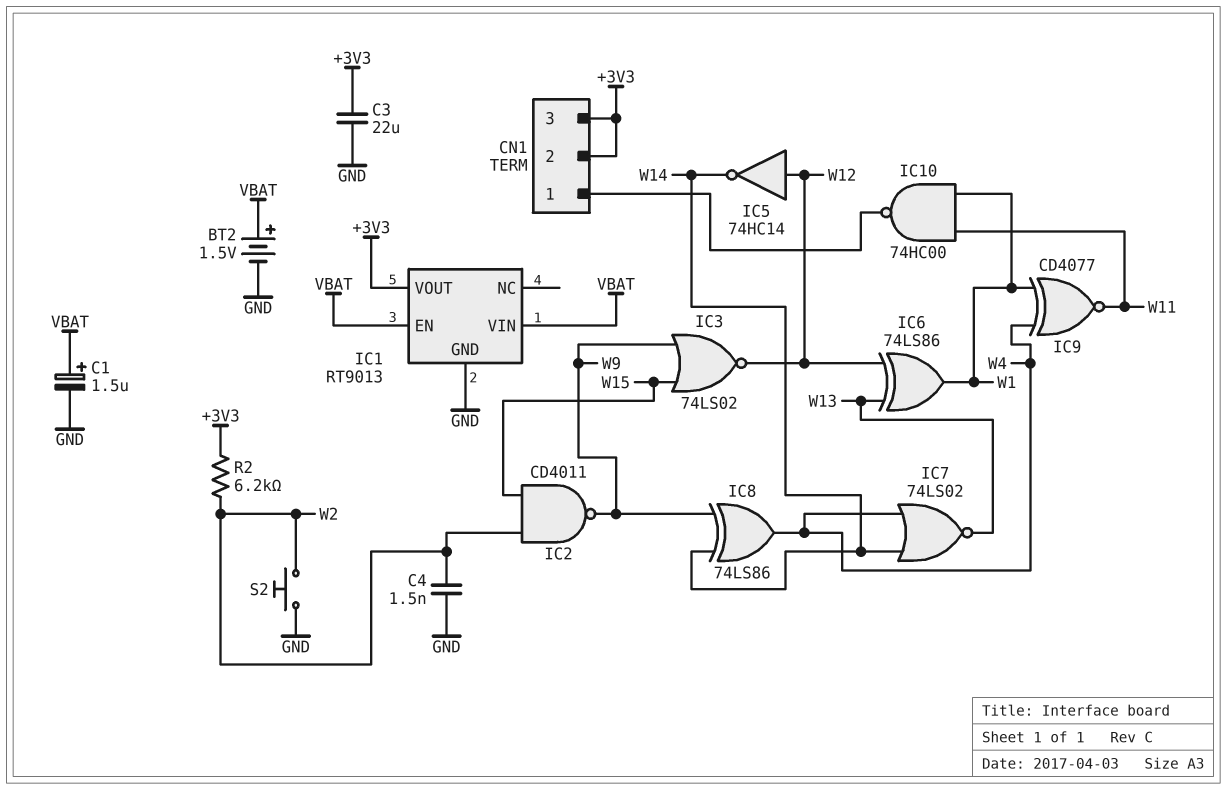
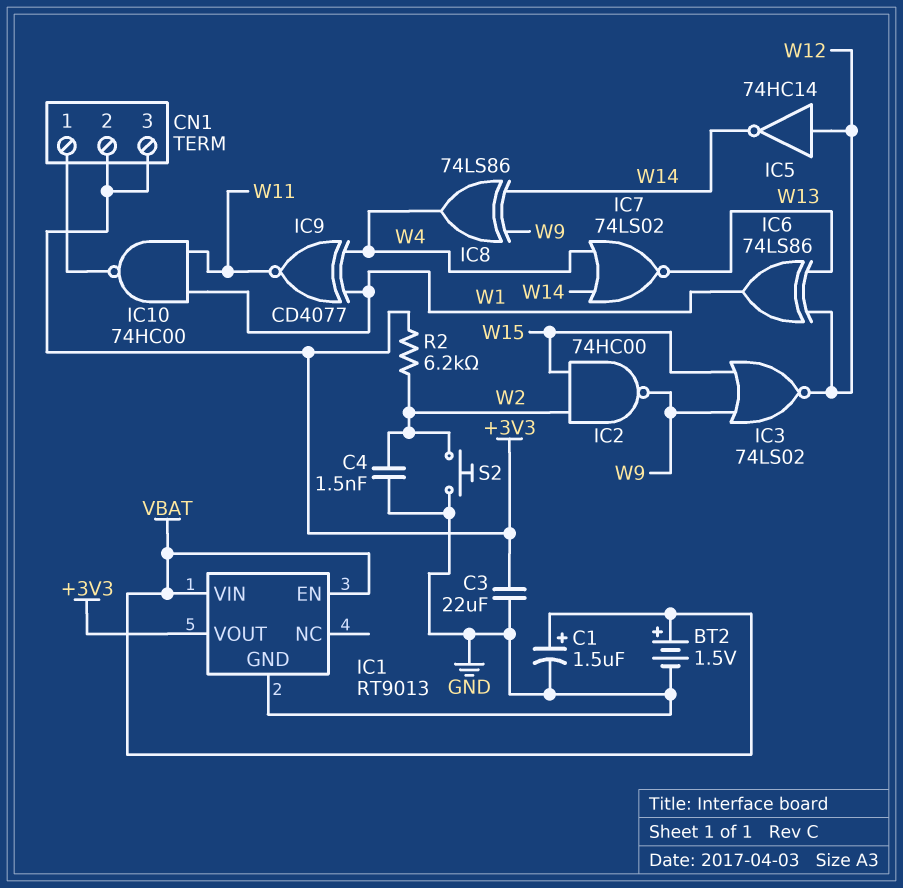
IC2: NAND CD4011 (in W2, in W15, out W9) -> NAND 74HC00 (in W2, in W15, out W9)

